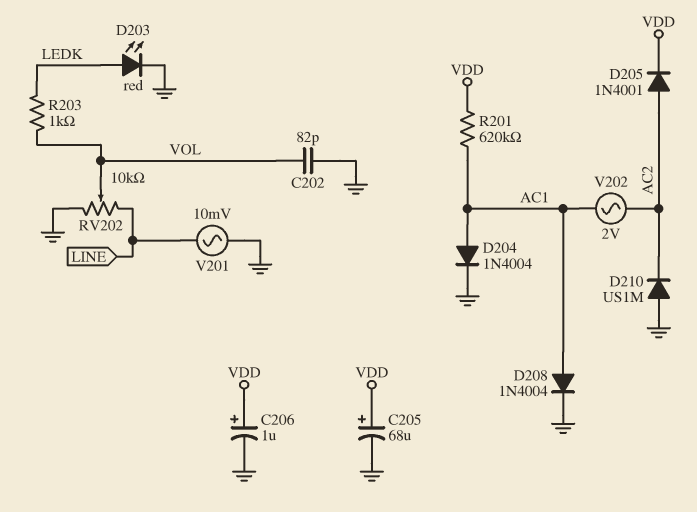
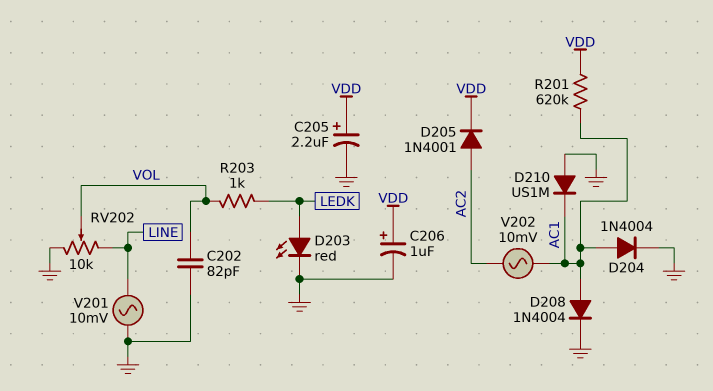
C205: 68uF (plus VDD, minus GND) -> 2.2uF (plus VDD, minus GND)
D210: diode US1M (A GND, K AC2) -> diode US1M (A GND, K AC1)
V202: AC 2V (AC1, AC2) -> AC 10mV (AC1, AC2)

